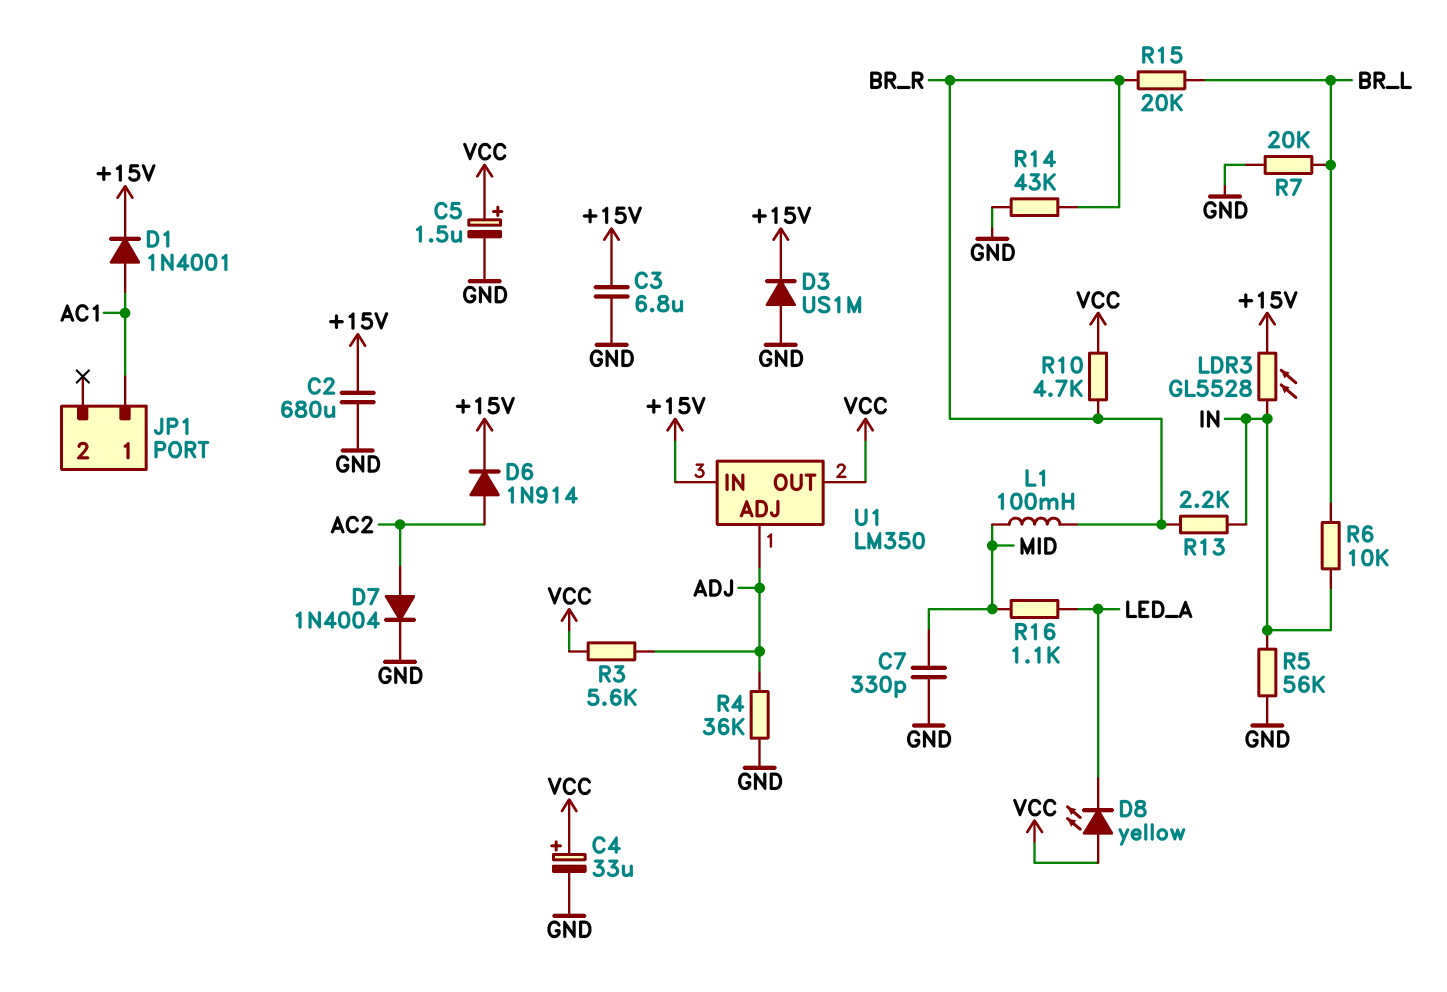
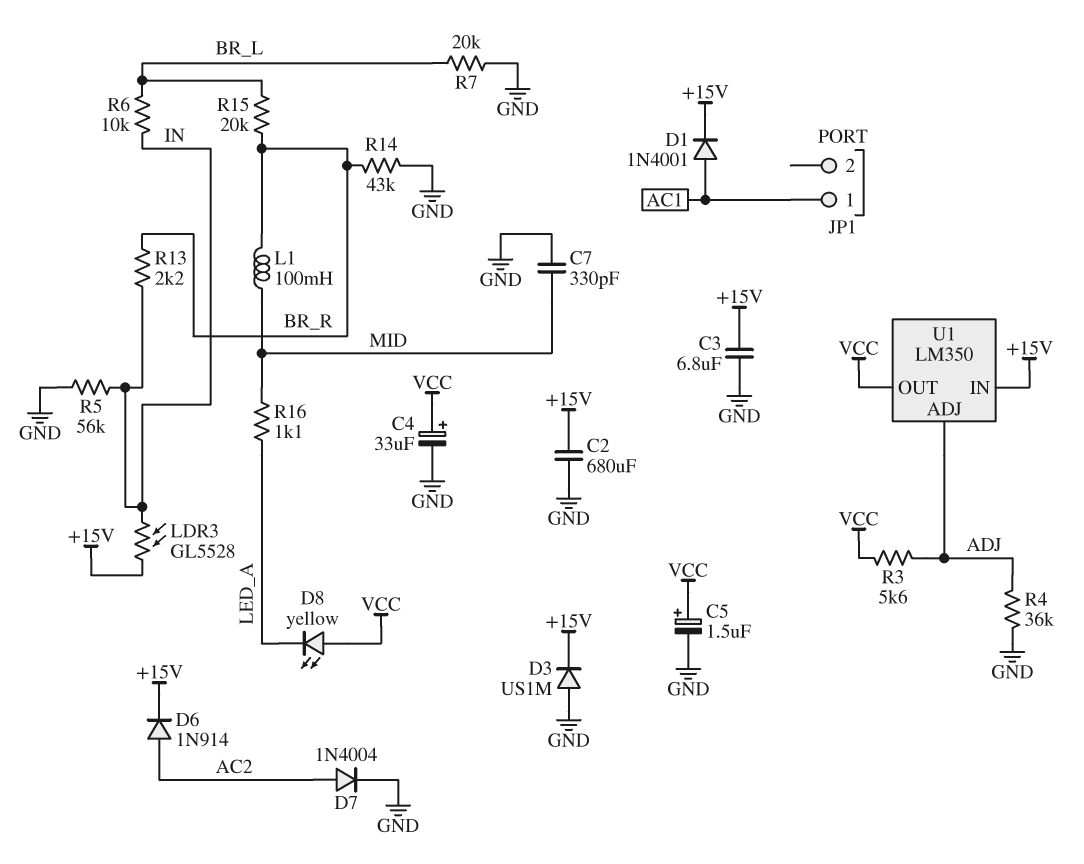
R10: 4.7k (BR_R, VCC) -> none

